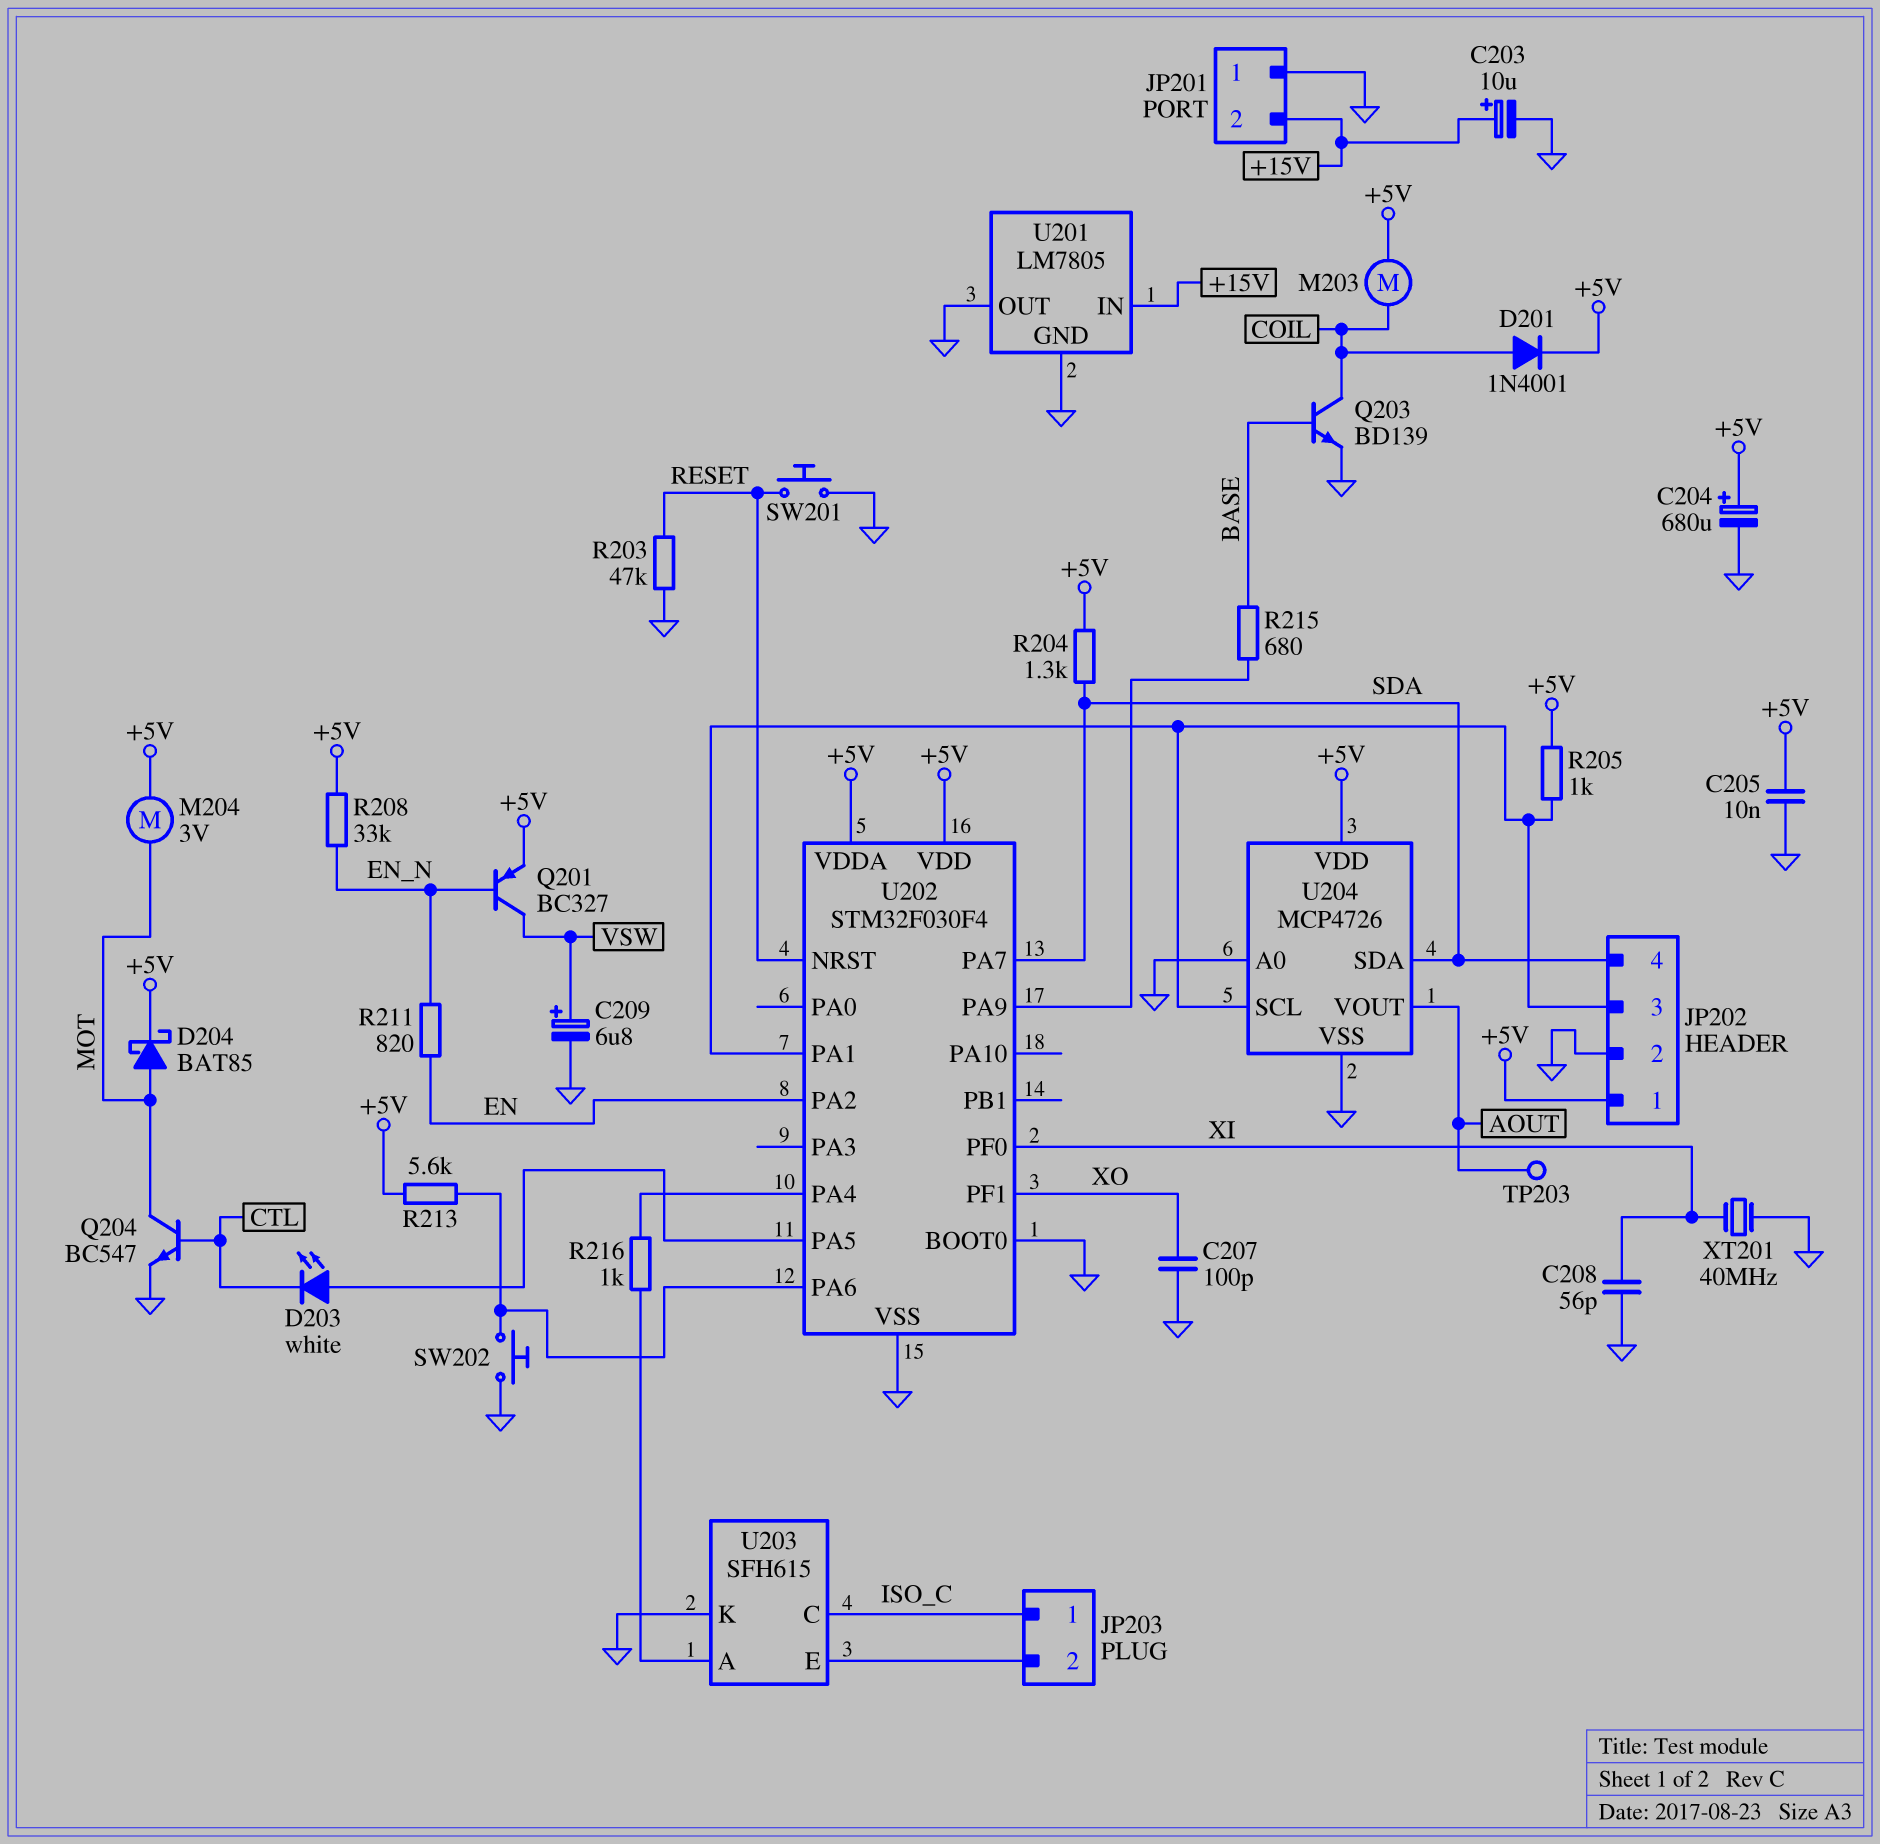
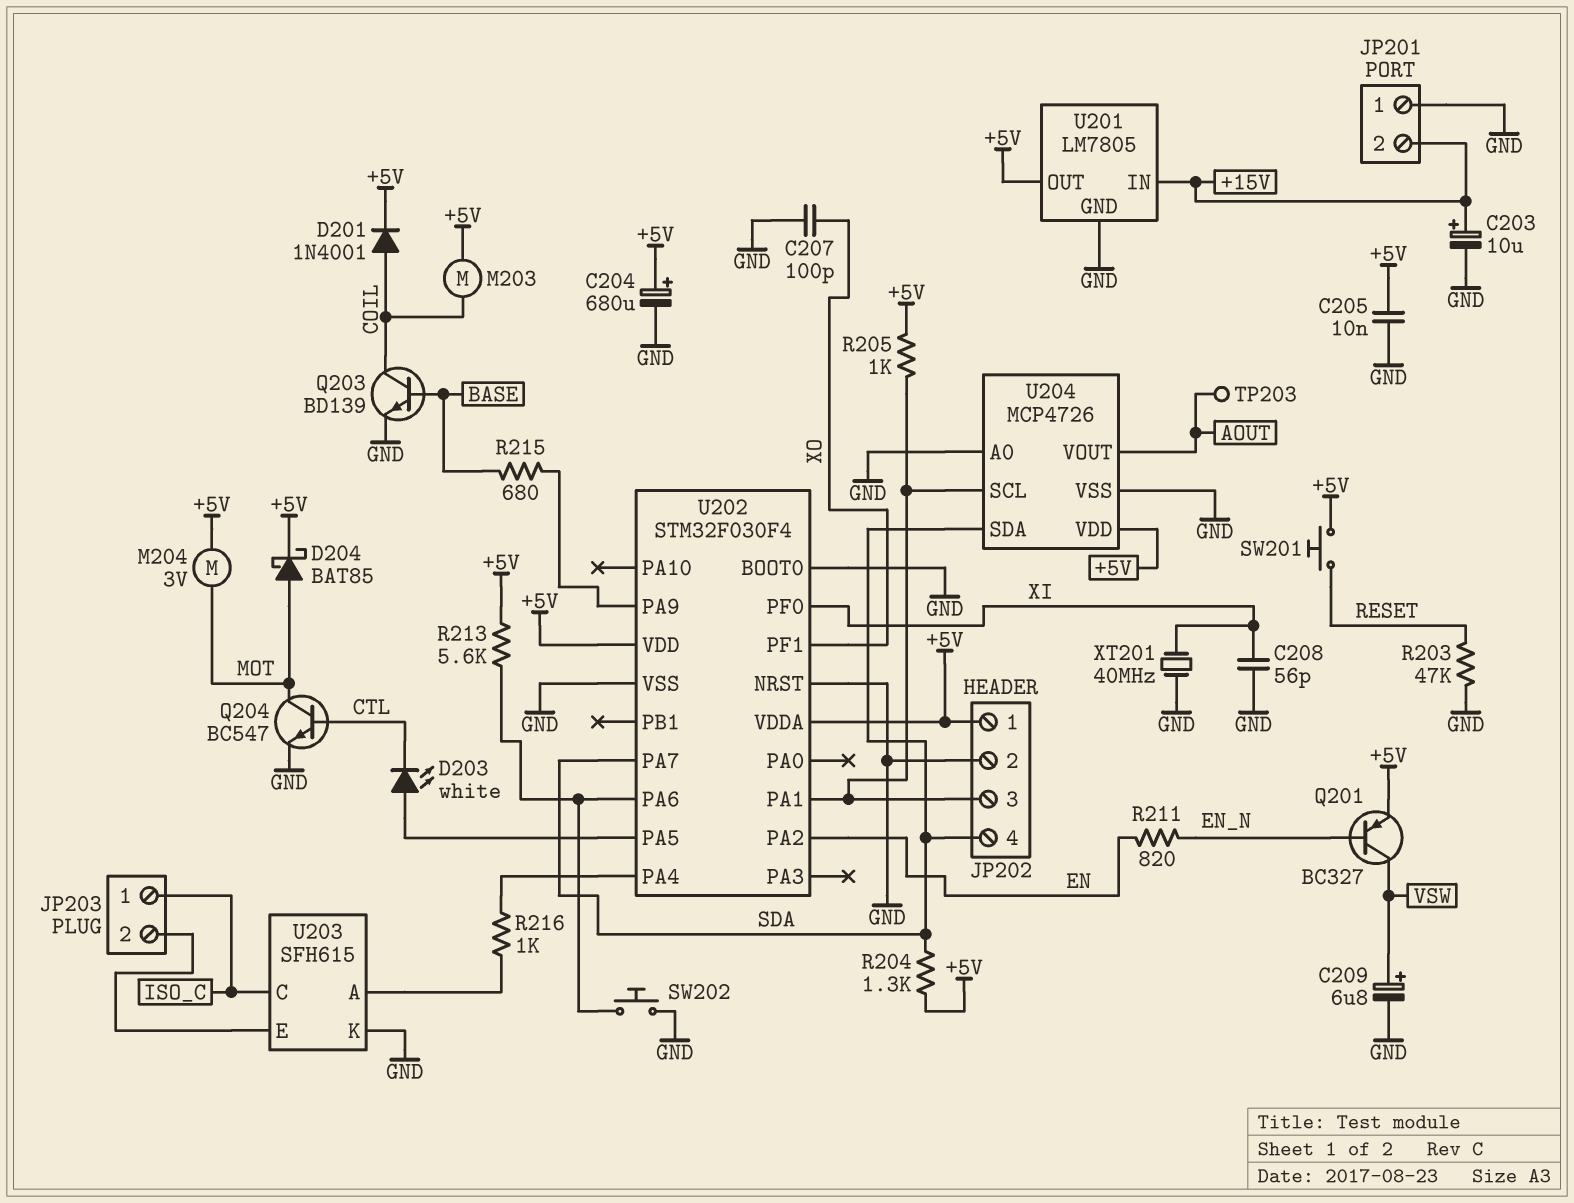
R208: 33k (+5V, EN_N) -> none
SW201: button (GND, RESET) -> button (+5V, RESET)
U201 pin OUT: GND -> +5V
U202 pin NRST: RESET -> GND

